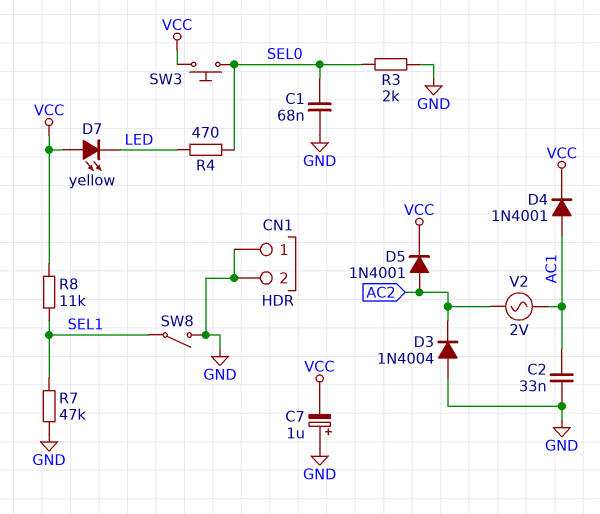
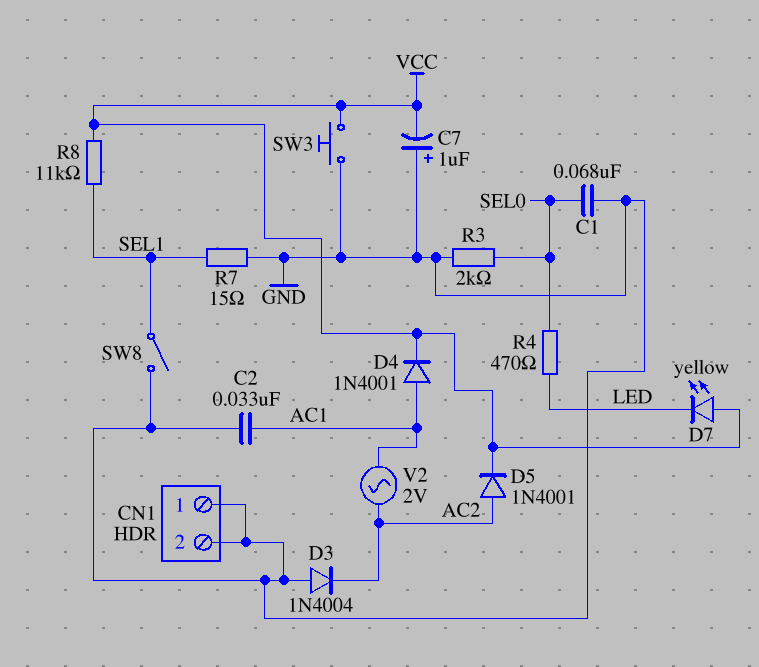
R7: 47k (GND, SEL1) -> 15 (GND, SEL1)
SW3: button (SEL0, VCC) -> button (GND, VCC)

